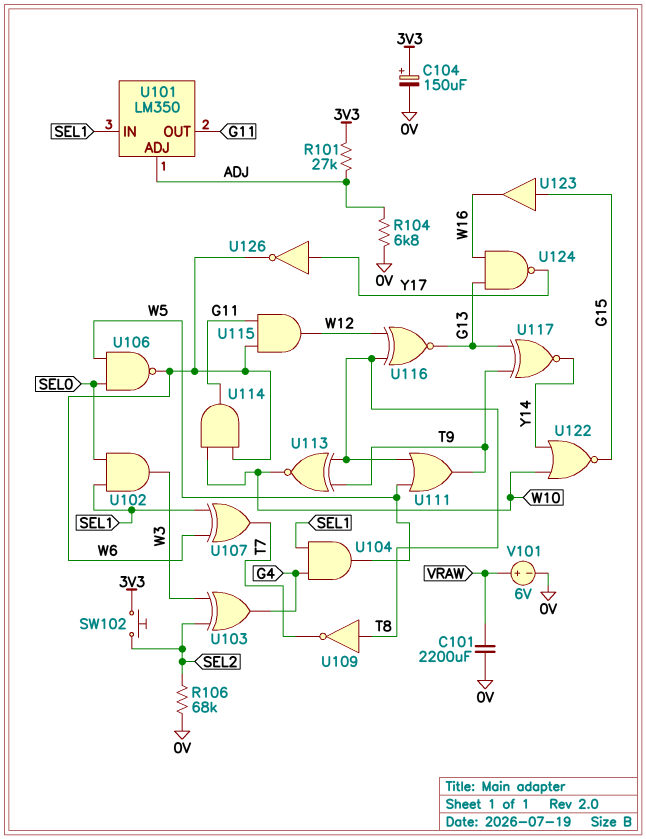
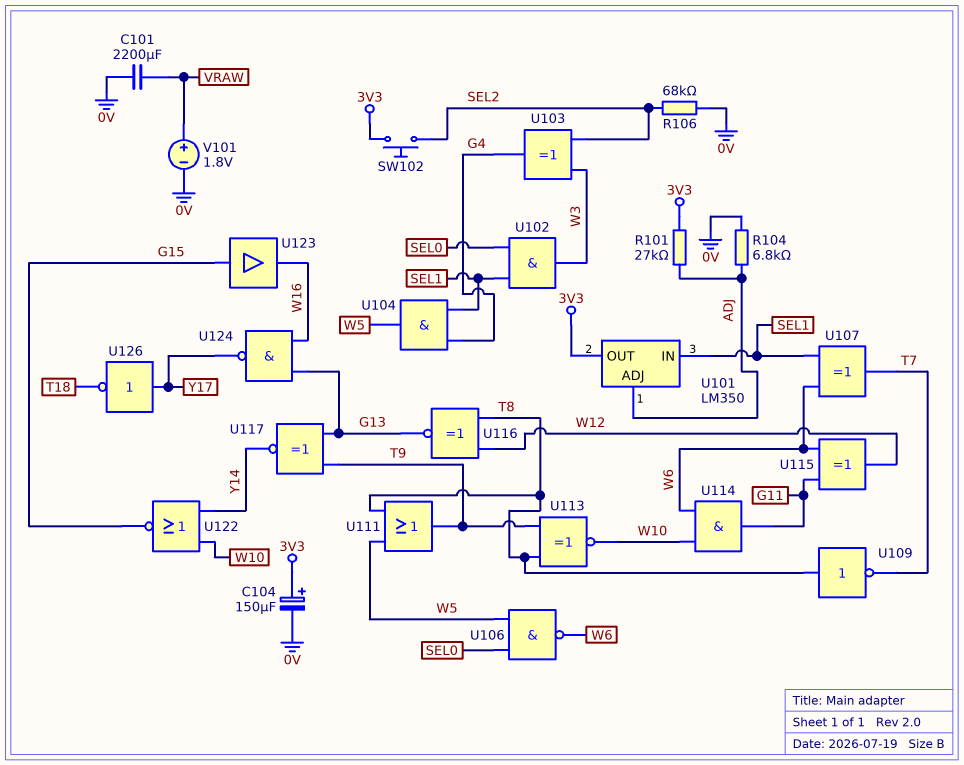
U101 pin OUT: G11 -> 3V3
U115: AND (in G11, in W6, out W12) -> XOR (in G11, in W6, out W12)
U126: NOT (in Y17, out W6) -> NOT (in Y17, out T18)
V101: 6V (plus VRAW, minus 0V) -> 1.8V (plus VRAW, minus 0V)

